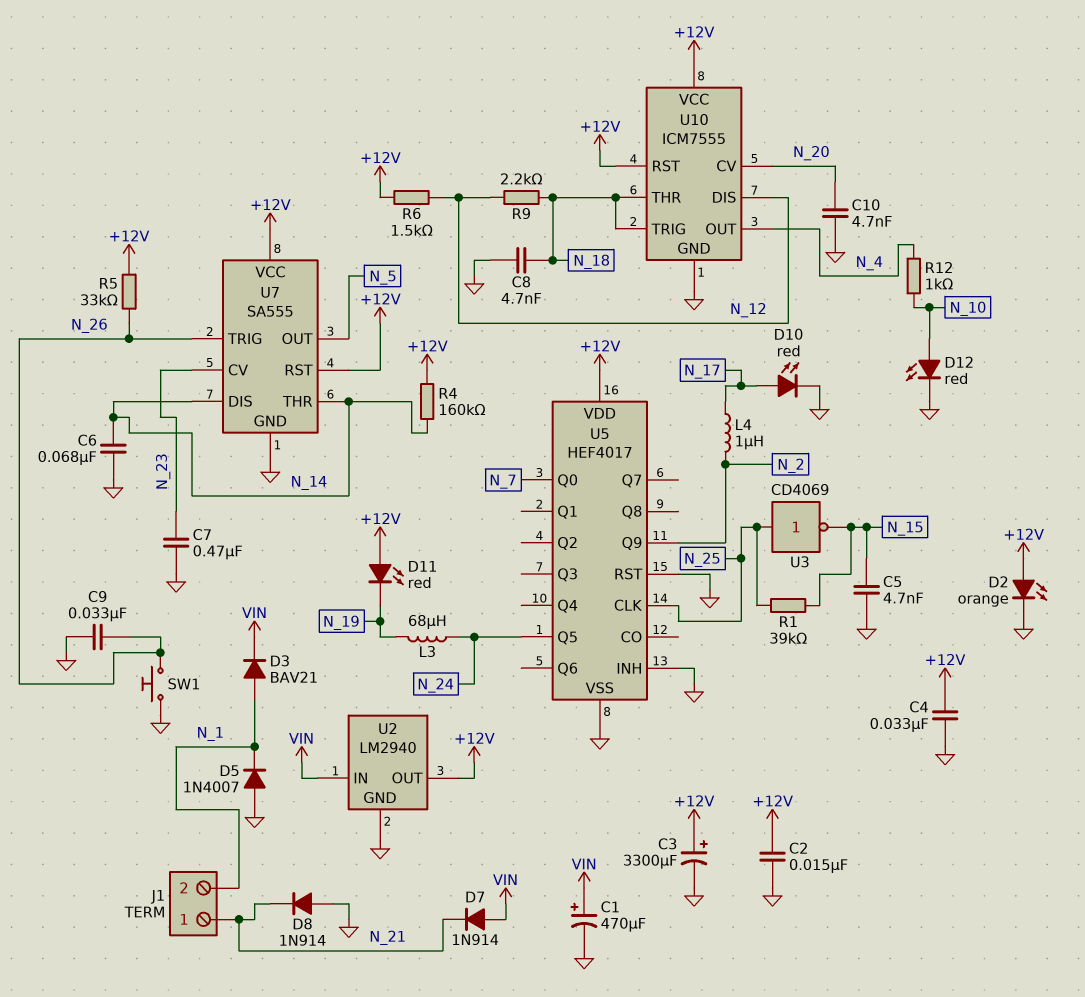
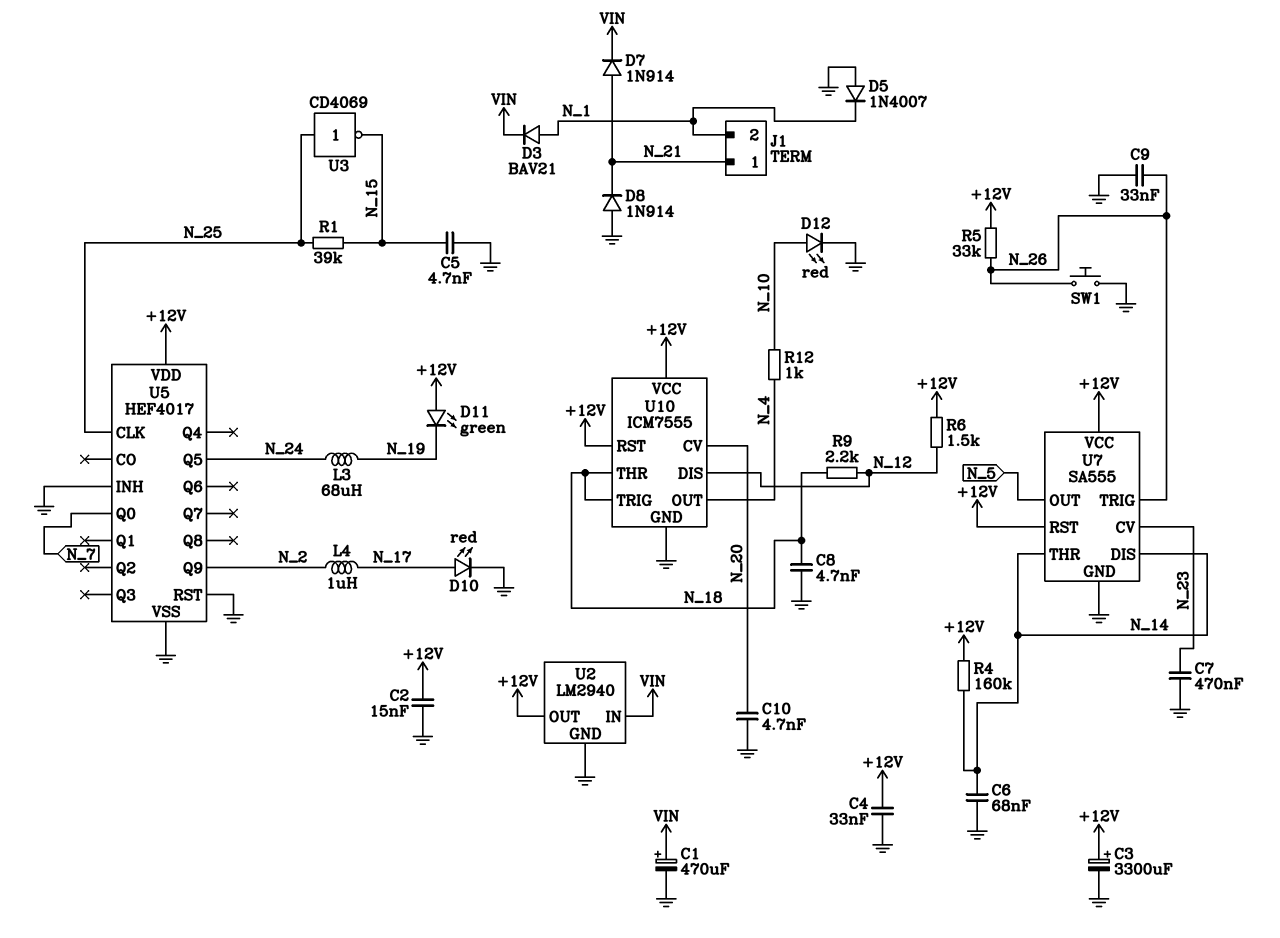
D2: LED orange (A +12V, K GND) -> none
D7: diode 1N914 (A VIN, K N_21) -> diode 1N914 (A N_21, K VIN)
D11: LED red (A +12V, K N_19) -> LED green (A +12V, K N_19)

